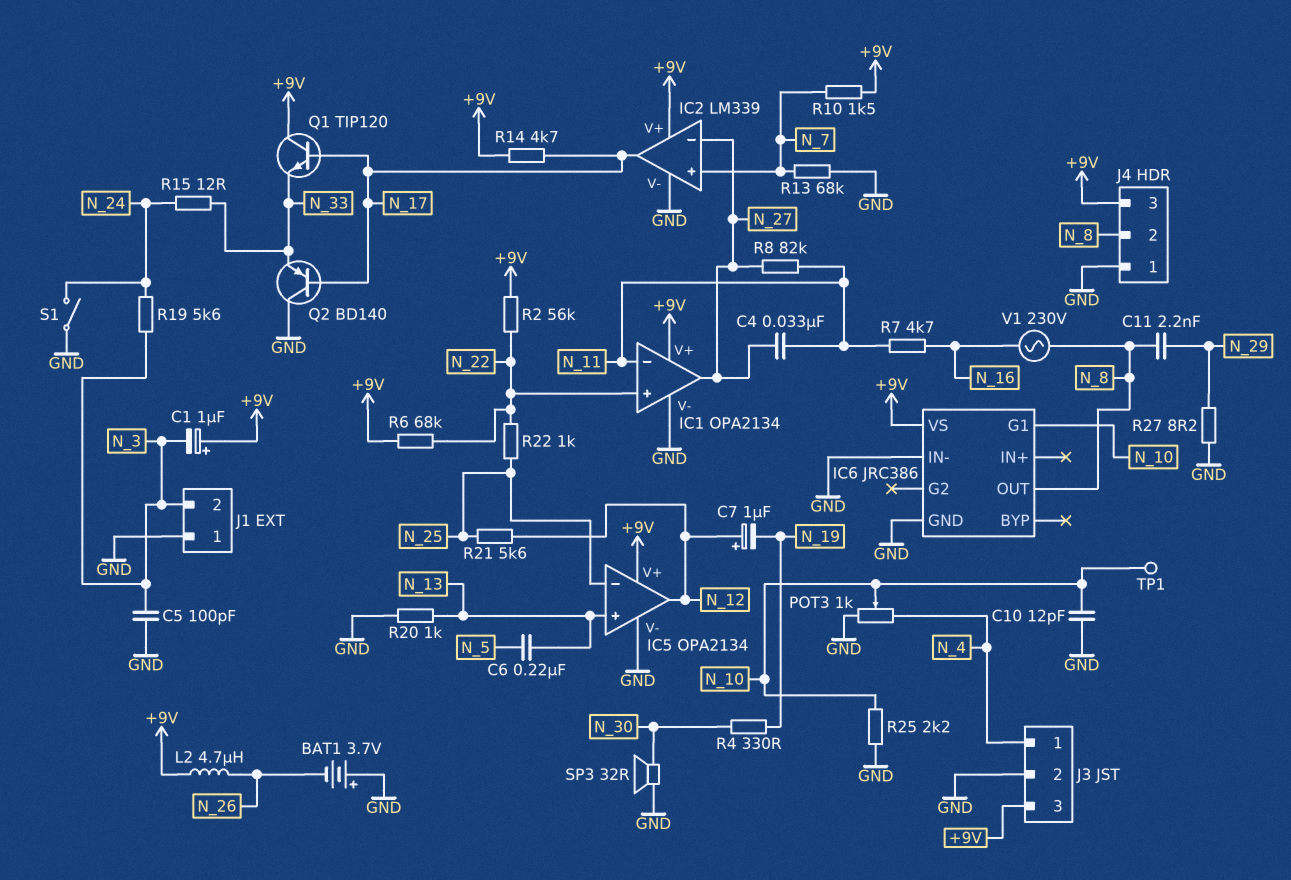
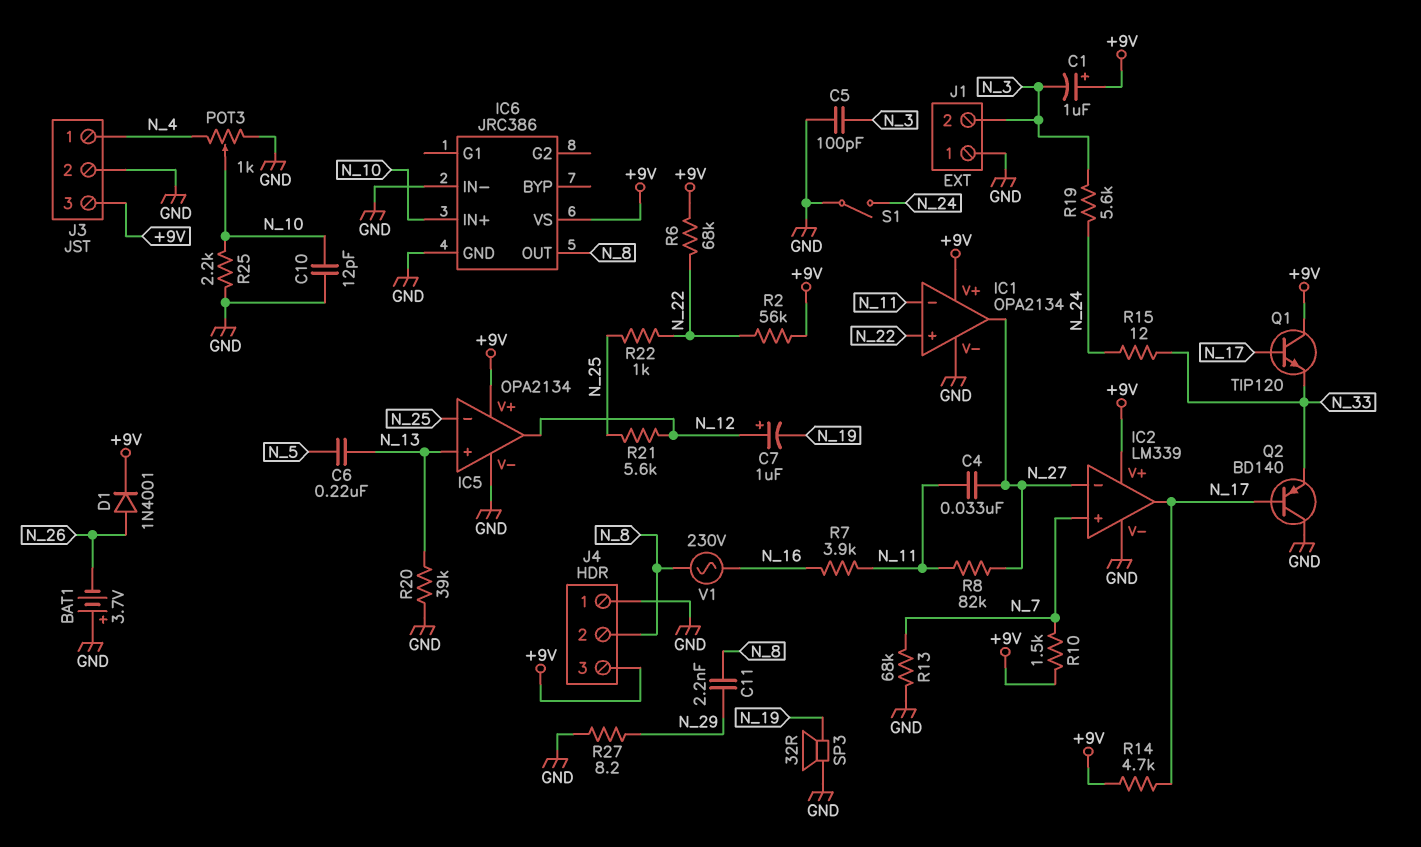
D1: none -> diode 1N4001 (A N_26, K +9V)
IC6 pin G1: N_10 -> none
IC6 pin IN+: none -> N_10
L2: 4.7uH (+9V, N_26) -> none
R4: 330 (N_19, N_30) -> none
R7: 4.7k (N_11, N_16) -> 3.9k (N_11, N_16)
R20: 1k (GND, N_13) -> 39k (GND, N_13)
SP3: speaker 32R (GND, N_30) -> speaker 32R (GND, N_19)
TP1: test point (N_10) -> none

